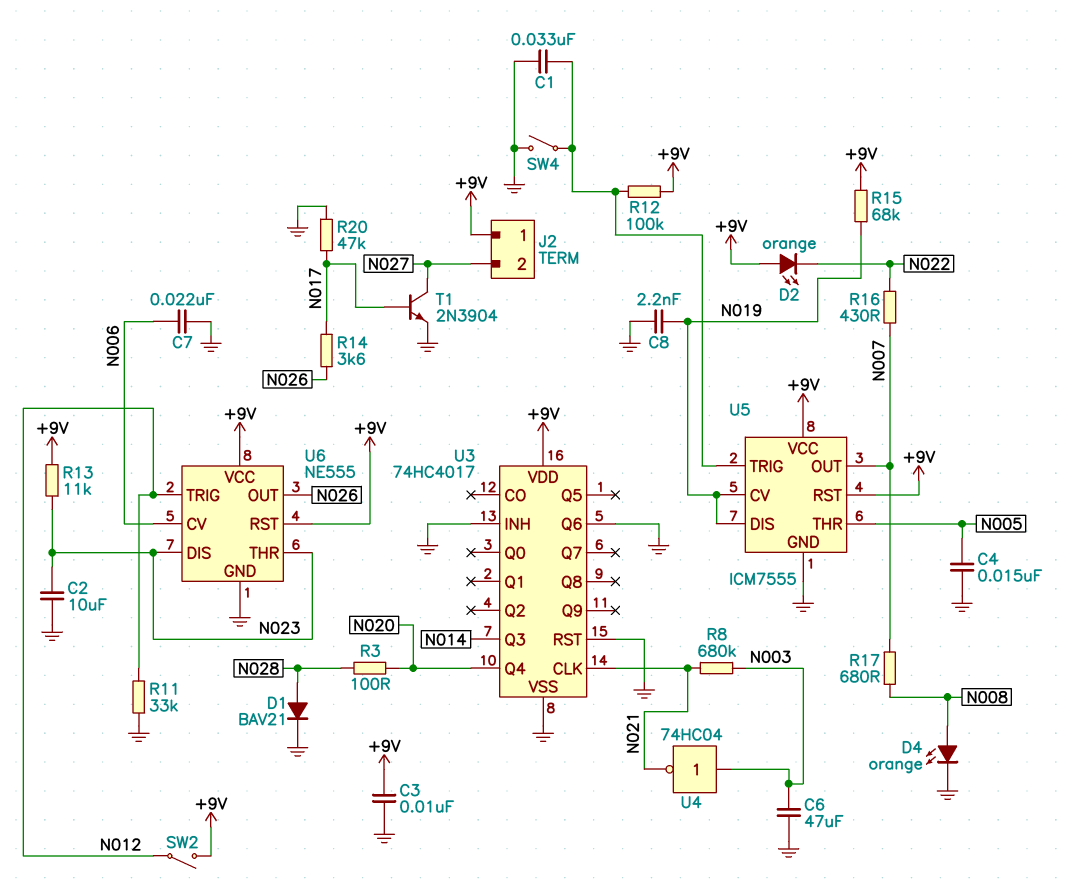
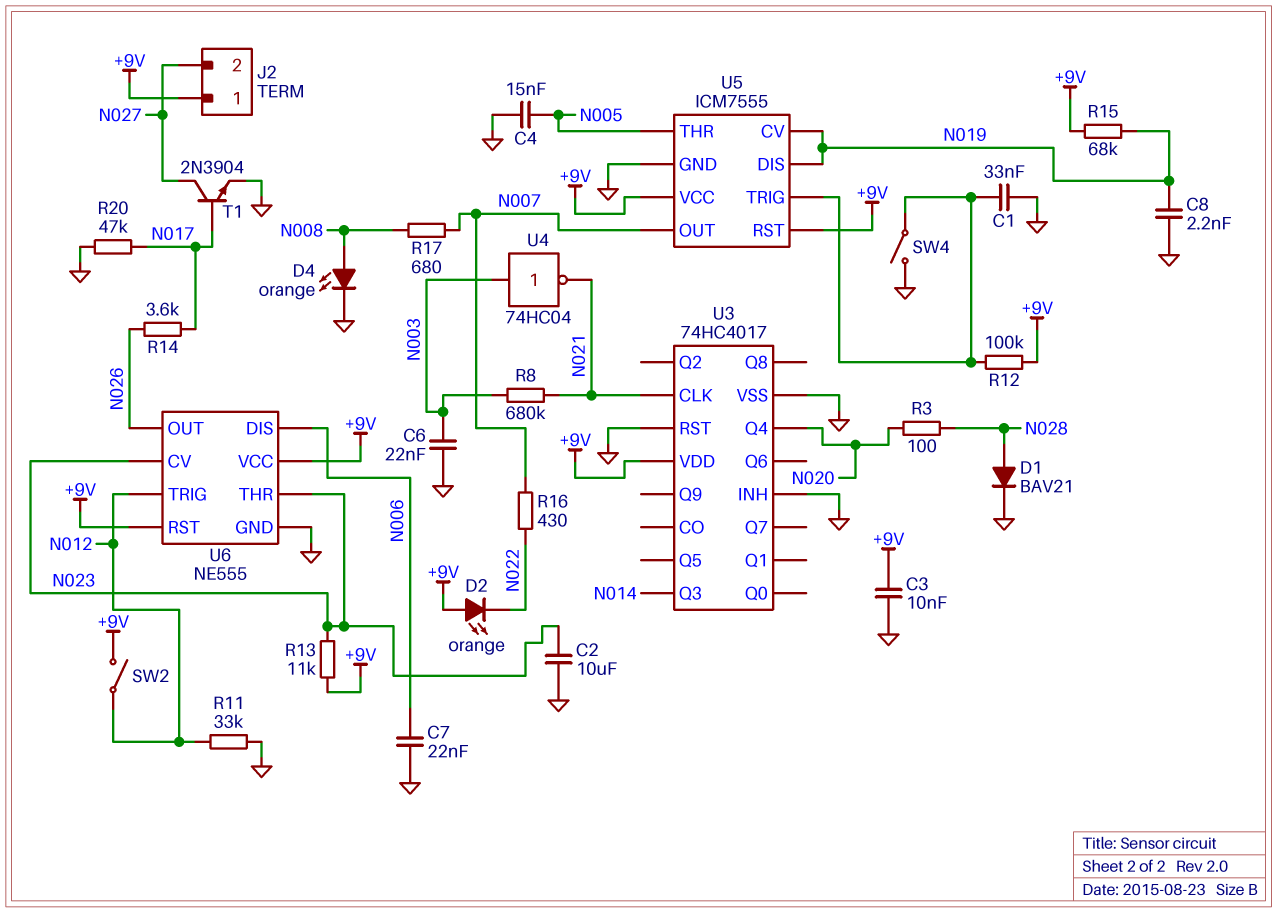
C6: 47uF (GND, N003) -> 22nF (GND, N003)
U3 pin Q6: GND -> none
U6 pin CV: N006 -> N023
U6 pin DIS: N023 -> N006

